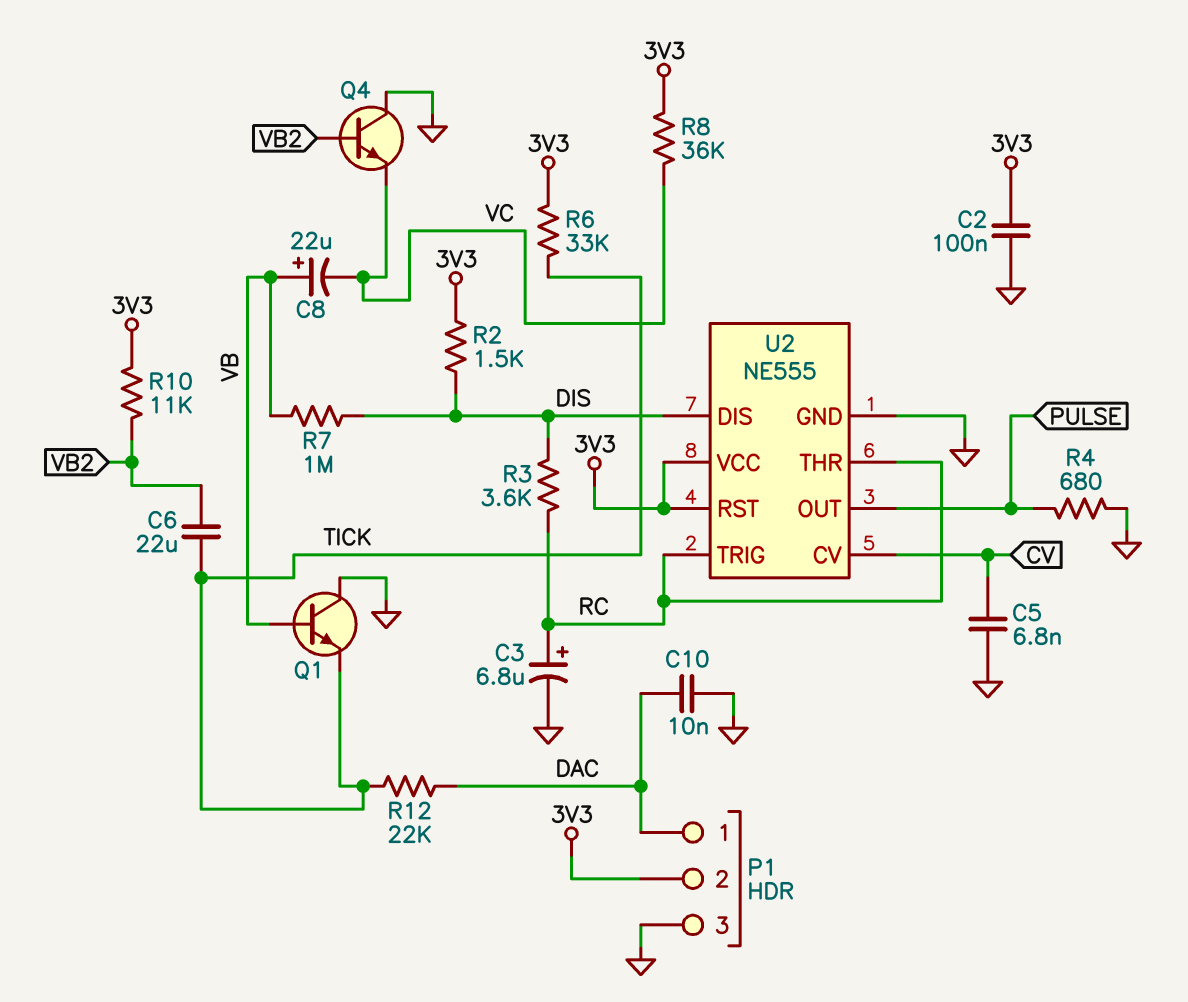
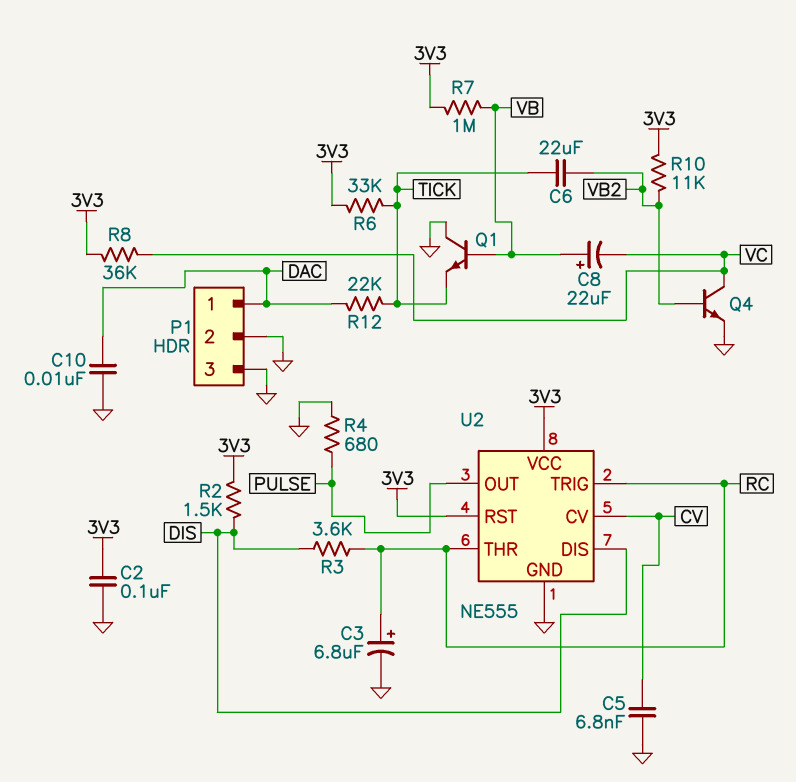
P1 pin 2: 3V3 -> GND
Q4: NPN (B VB2, C GND, E VC) -> NPN (B VB2, C VC, E GND)
R7: 1M (DIS, VB) -> 1M (3V3, VB)

